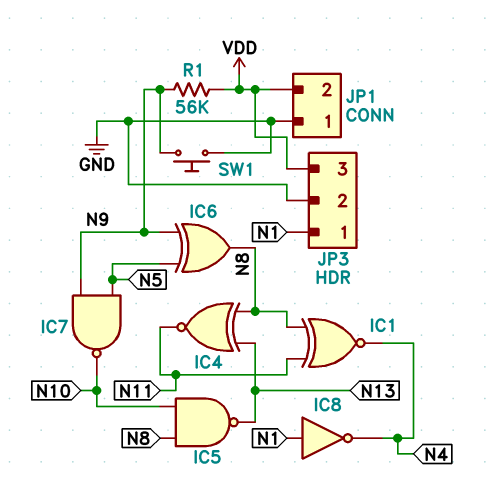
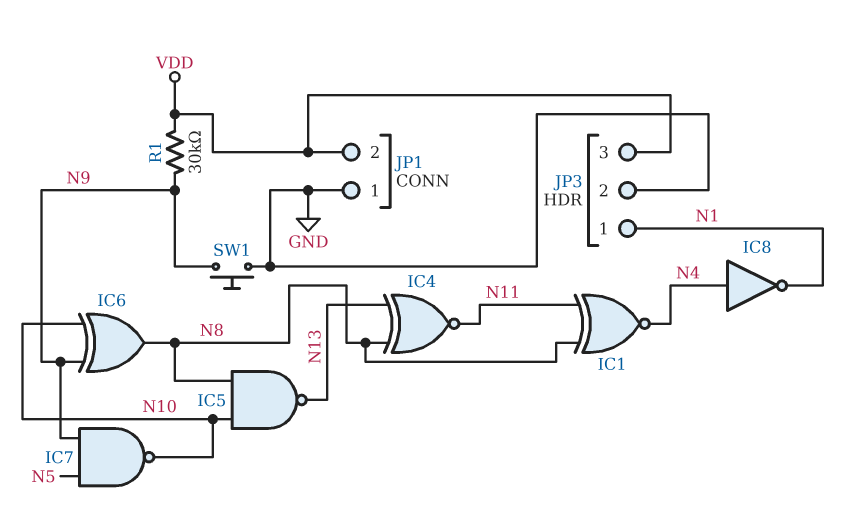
IC6: XOR (in N5, in N9, out N8) -> XOR (in N9, in N10, out N8)
IC8: NOT (in N1, out N4) -> NOT (in N4, out N1)
R1: 56k (N9, VDD) -> 30k (N9, VDD)

